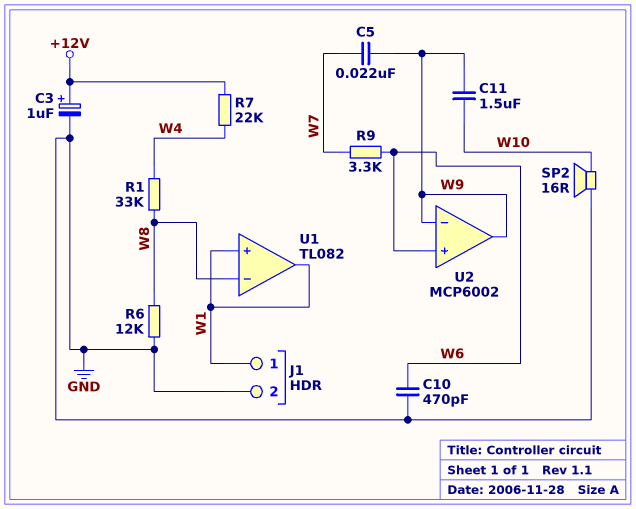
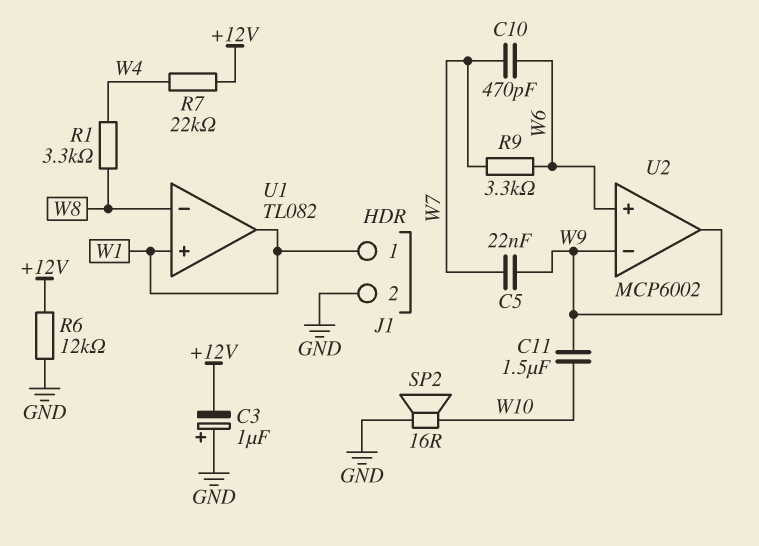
C3: 1uF (plus +12V, minus GND) -> 1uF (plus GND, minus +12V)
C10: 470pF (GND, W6) -> 470pF (W6, W7)
R1: 33k (W4, W8) -> 3.3k (W4, W8)
R6: 12k (GND, W8) -> 12k (+12V, GND)

